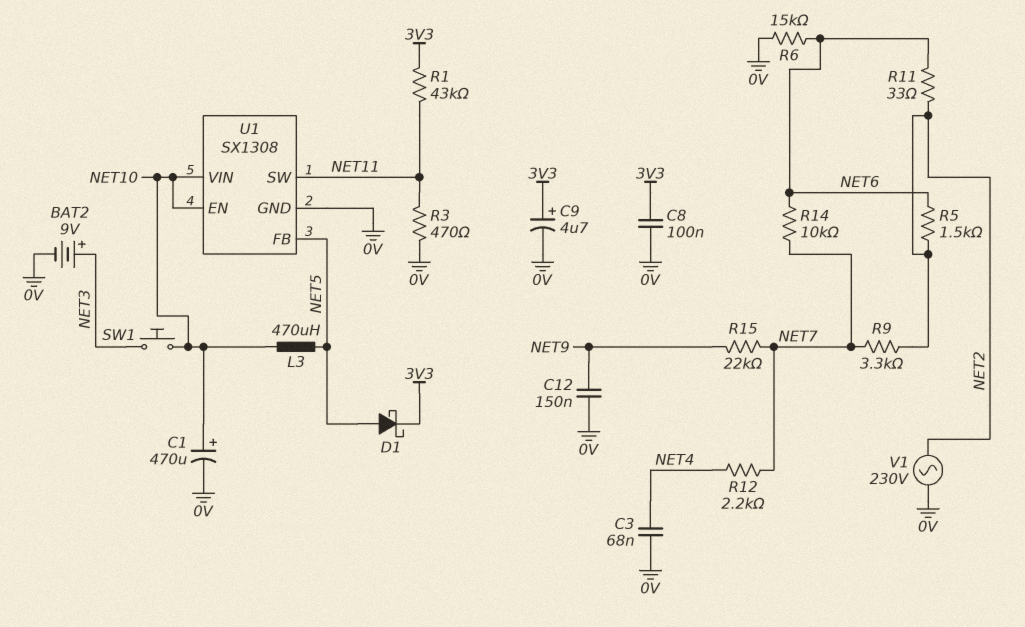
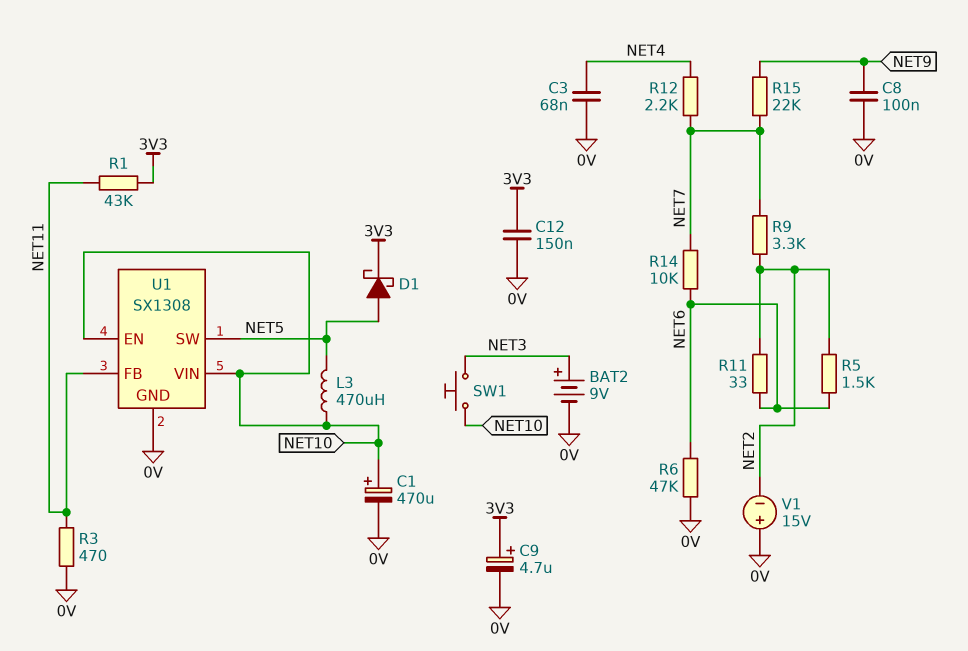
C8: 100nF (0V, 3V3) -> 100nF (0V, NET9)
C12: 150nF (0V, NET9) -> 150nF (0V, 3V3)
R6: 15k (0V, NET6) -> 47k (0V, NET6)
U1 pin FB: NET5 -> NET11
U1 pin SW: NET11 -> NET5
V1: AC 230V (0V, NET2) -> 15V (plus 0V, minus NET2)

